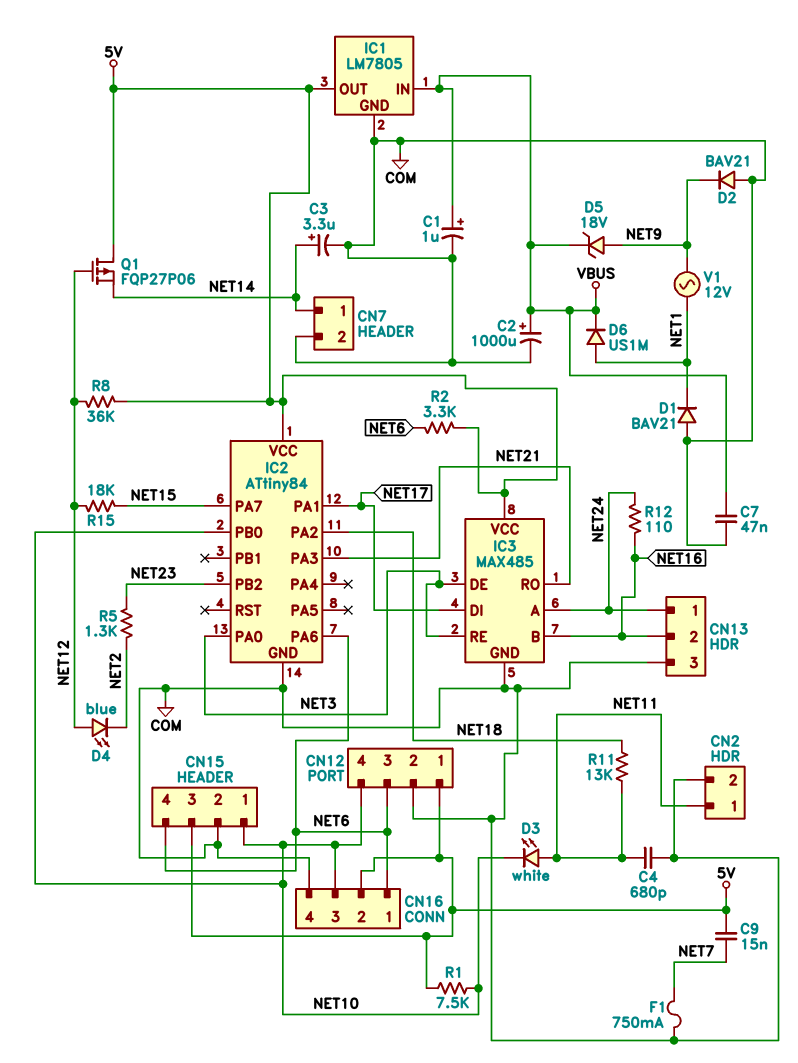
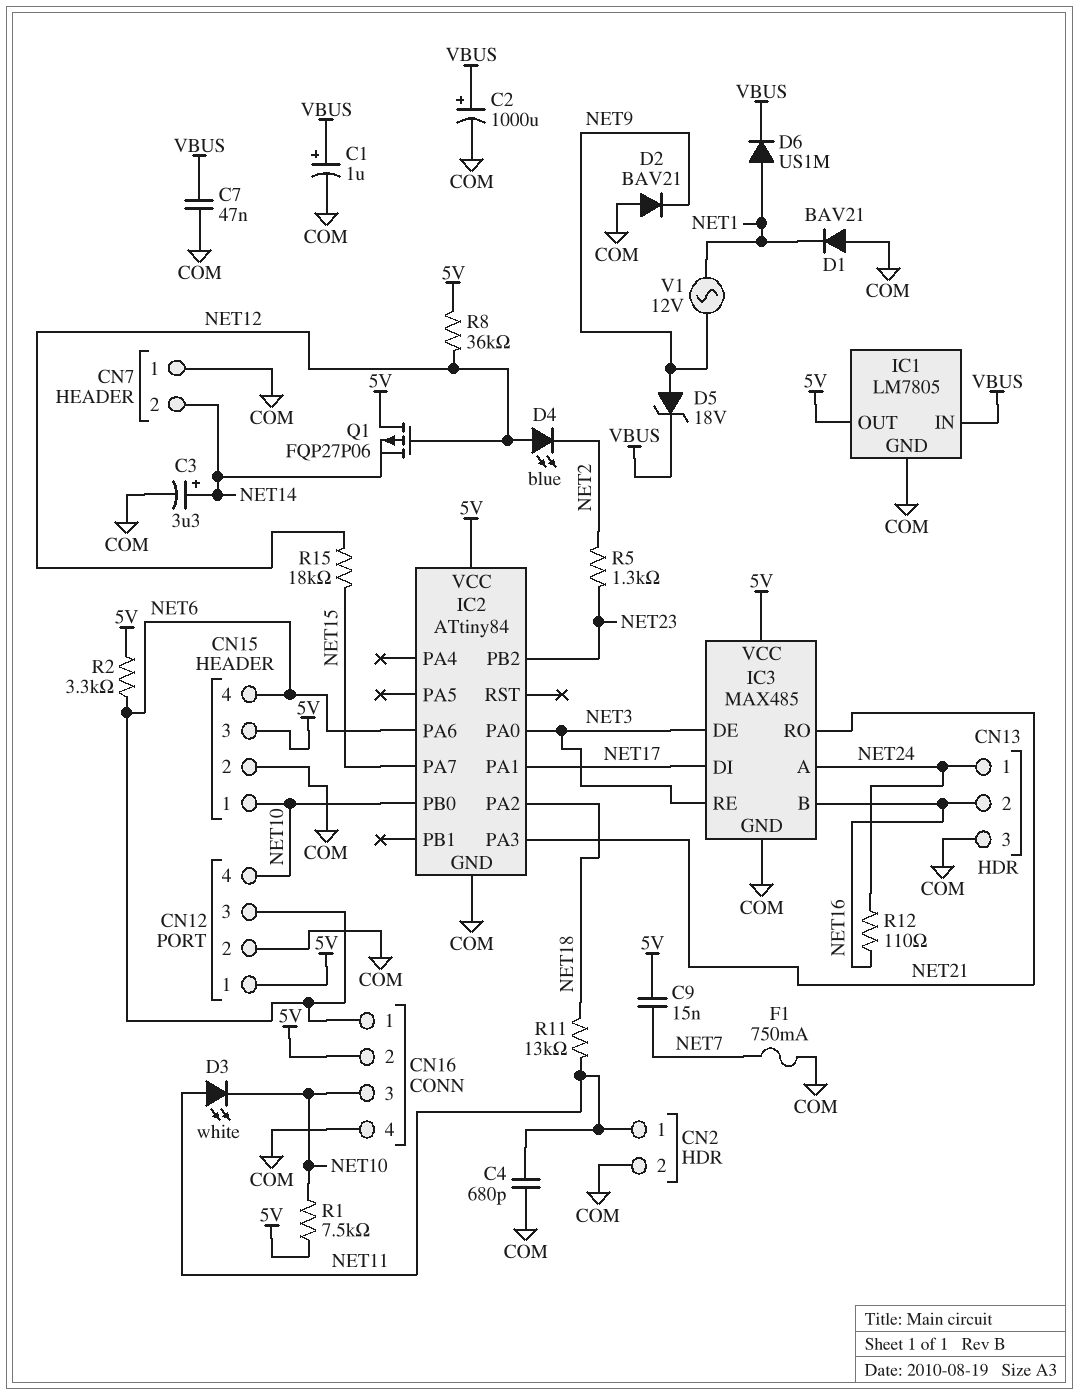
CN7 pin 1: NET14 -> COM
CN7 pin 2: COM -> NET14

